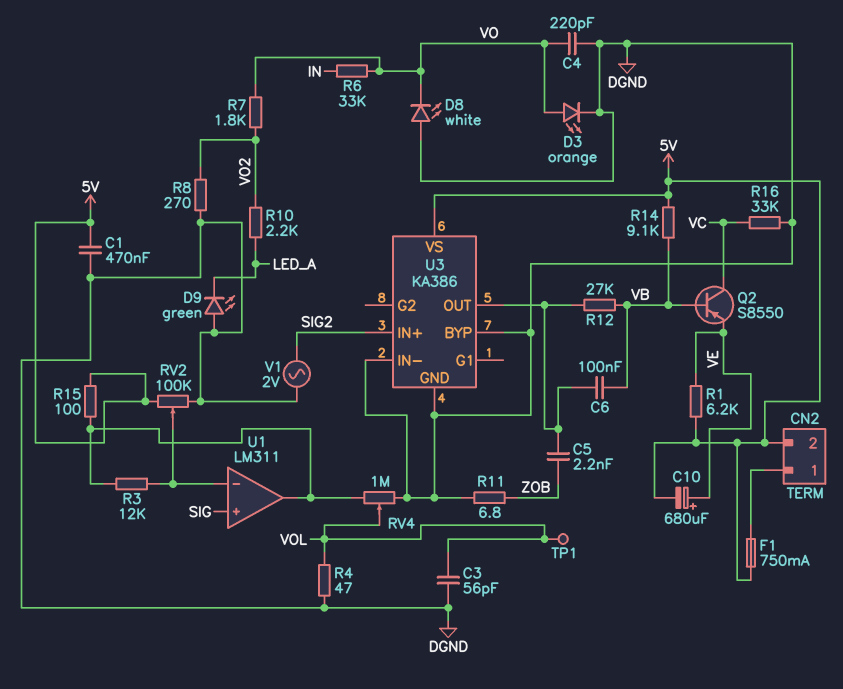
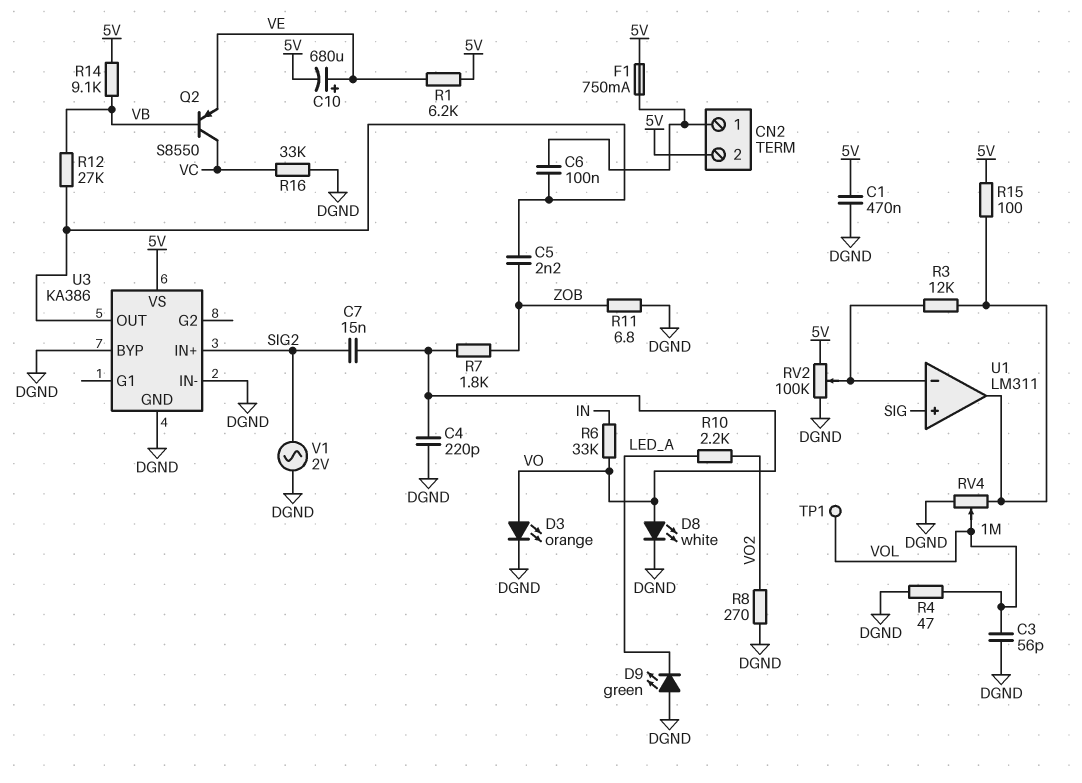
C6: 100nF (U3/OUT, VB) -> 100nF (CN2/1, U3/OUT)
C7: none -> 15nF (SIG2, VO)
D8: LED white (A DGND, K VO) -> LED white (A VO, K DGND)
R7: 1.8k (VO, VO2) -> 1.8k (VO, ZOB)

